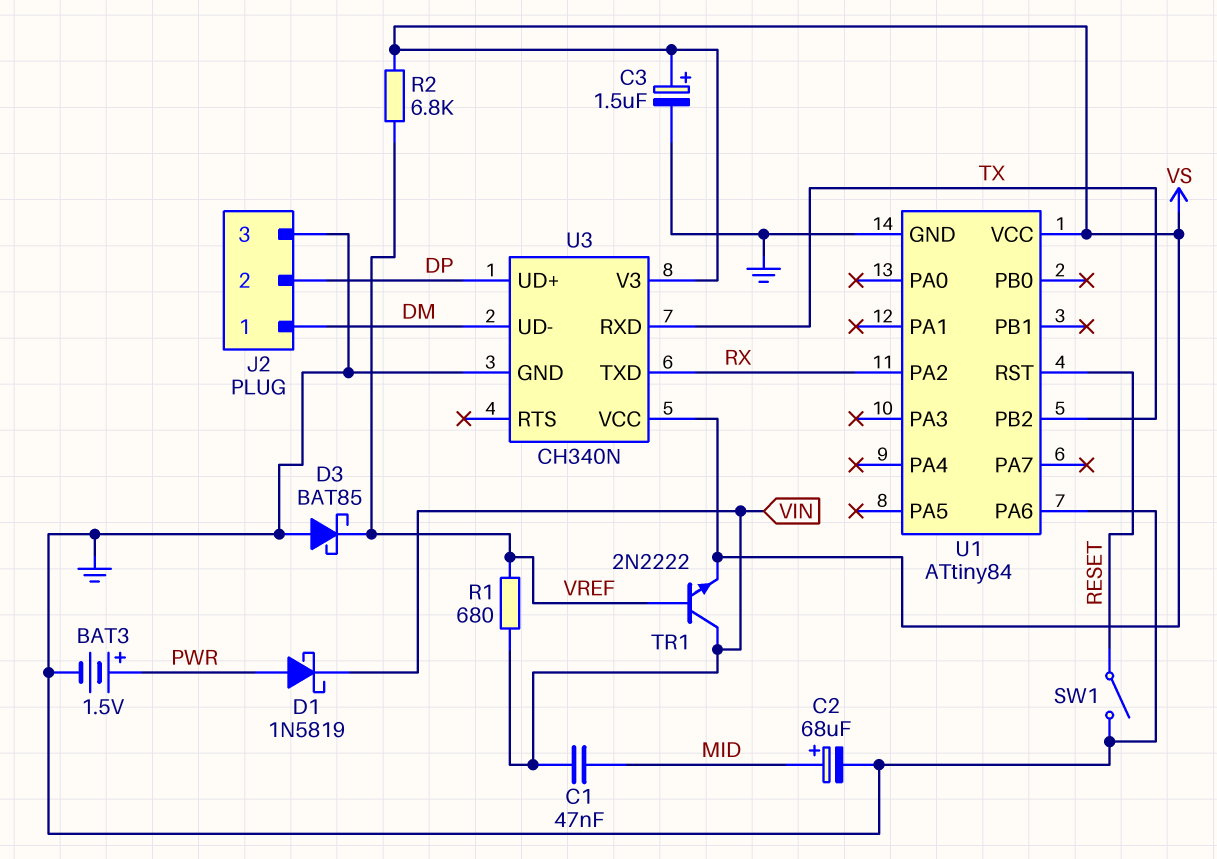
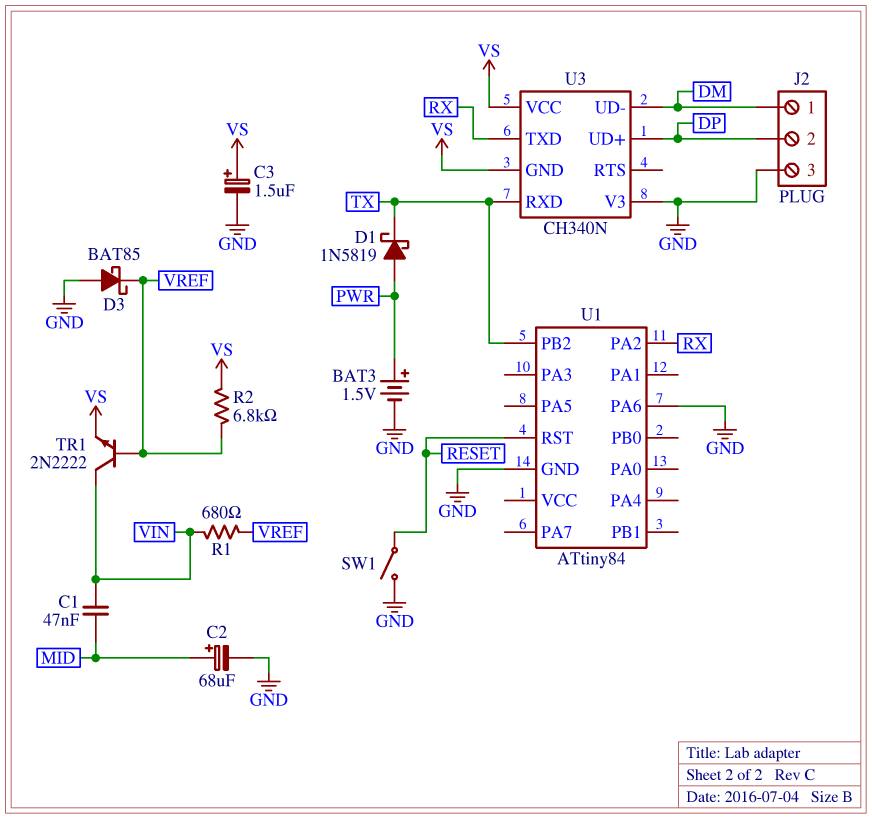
D1: schottky 1N5819 (A PWR, K VIN) -> schottky 1N5819 (A PWR, K TX)
U1 pin VCC: VS -> none
U3 pin GND: GND -> VS
U3 pin V3: VS -> GND

